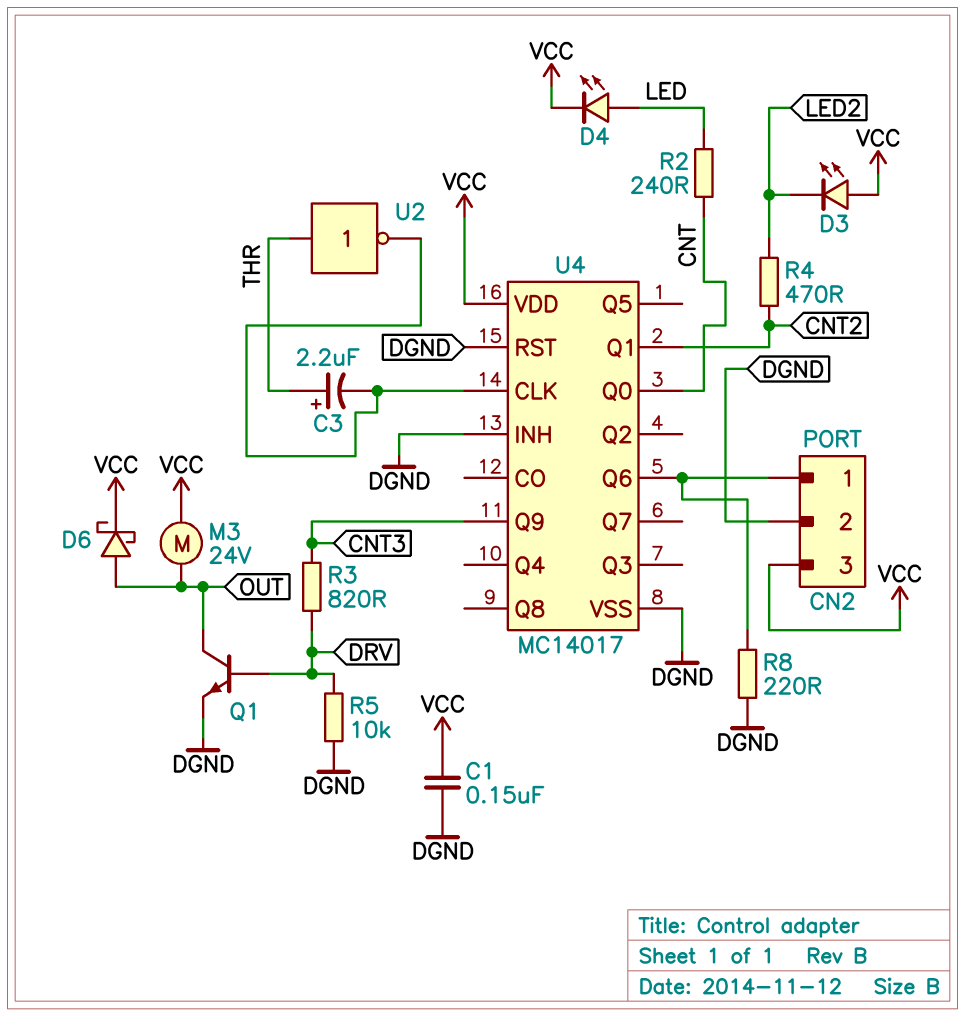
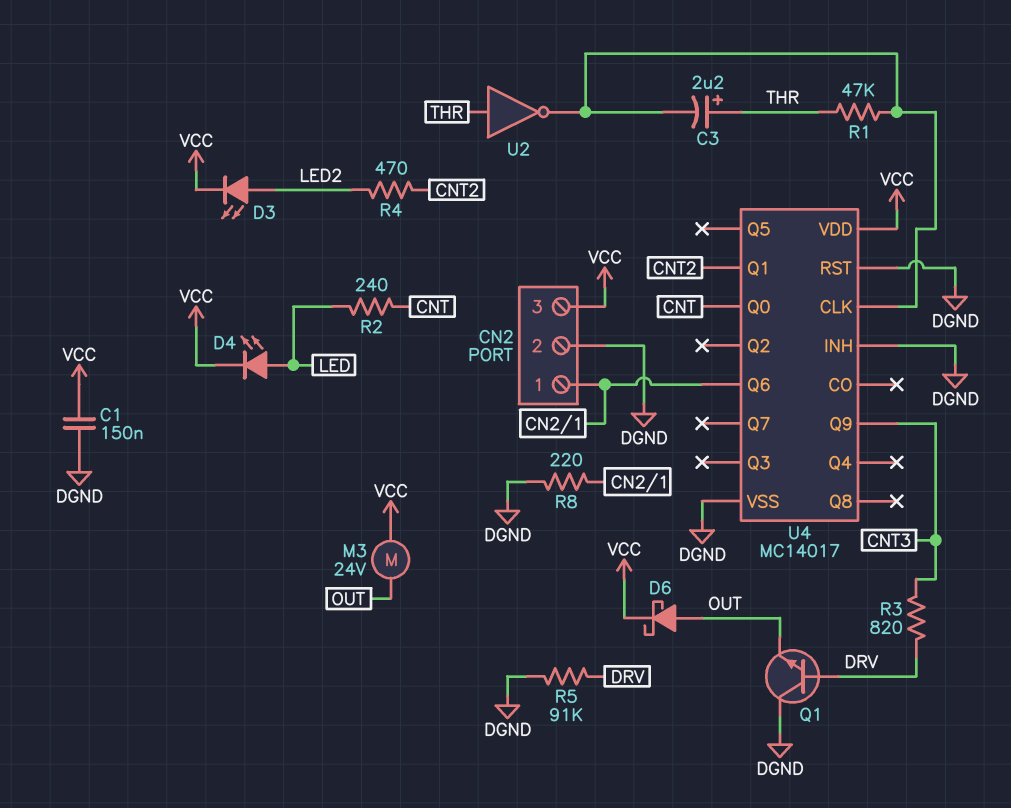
D3: LED (A VCC, K LED2) -> LED (A LED2, K VCC)
Q1: NPN (B DRV, C OUT, E DGND) -> NPN (B DRV, C DGND, E OUT)
R1: none -> 47k (THR, U4/CLK)
R5: 10k (DGND, DRV) -> 91k (DGND, DRV)

